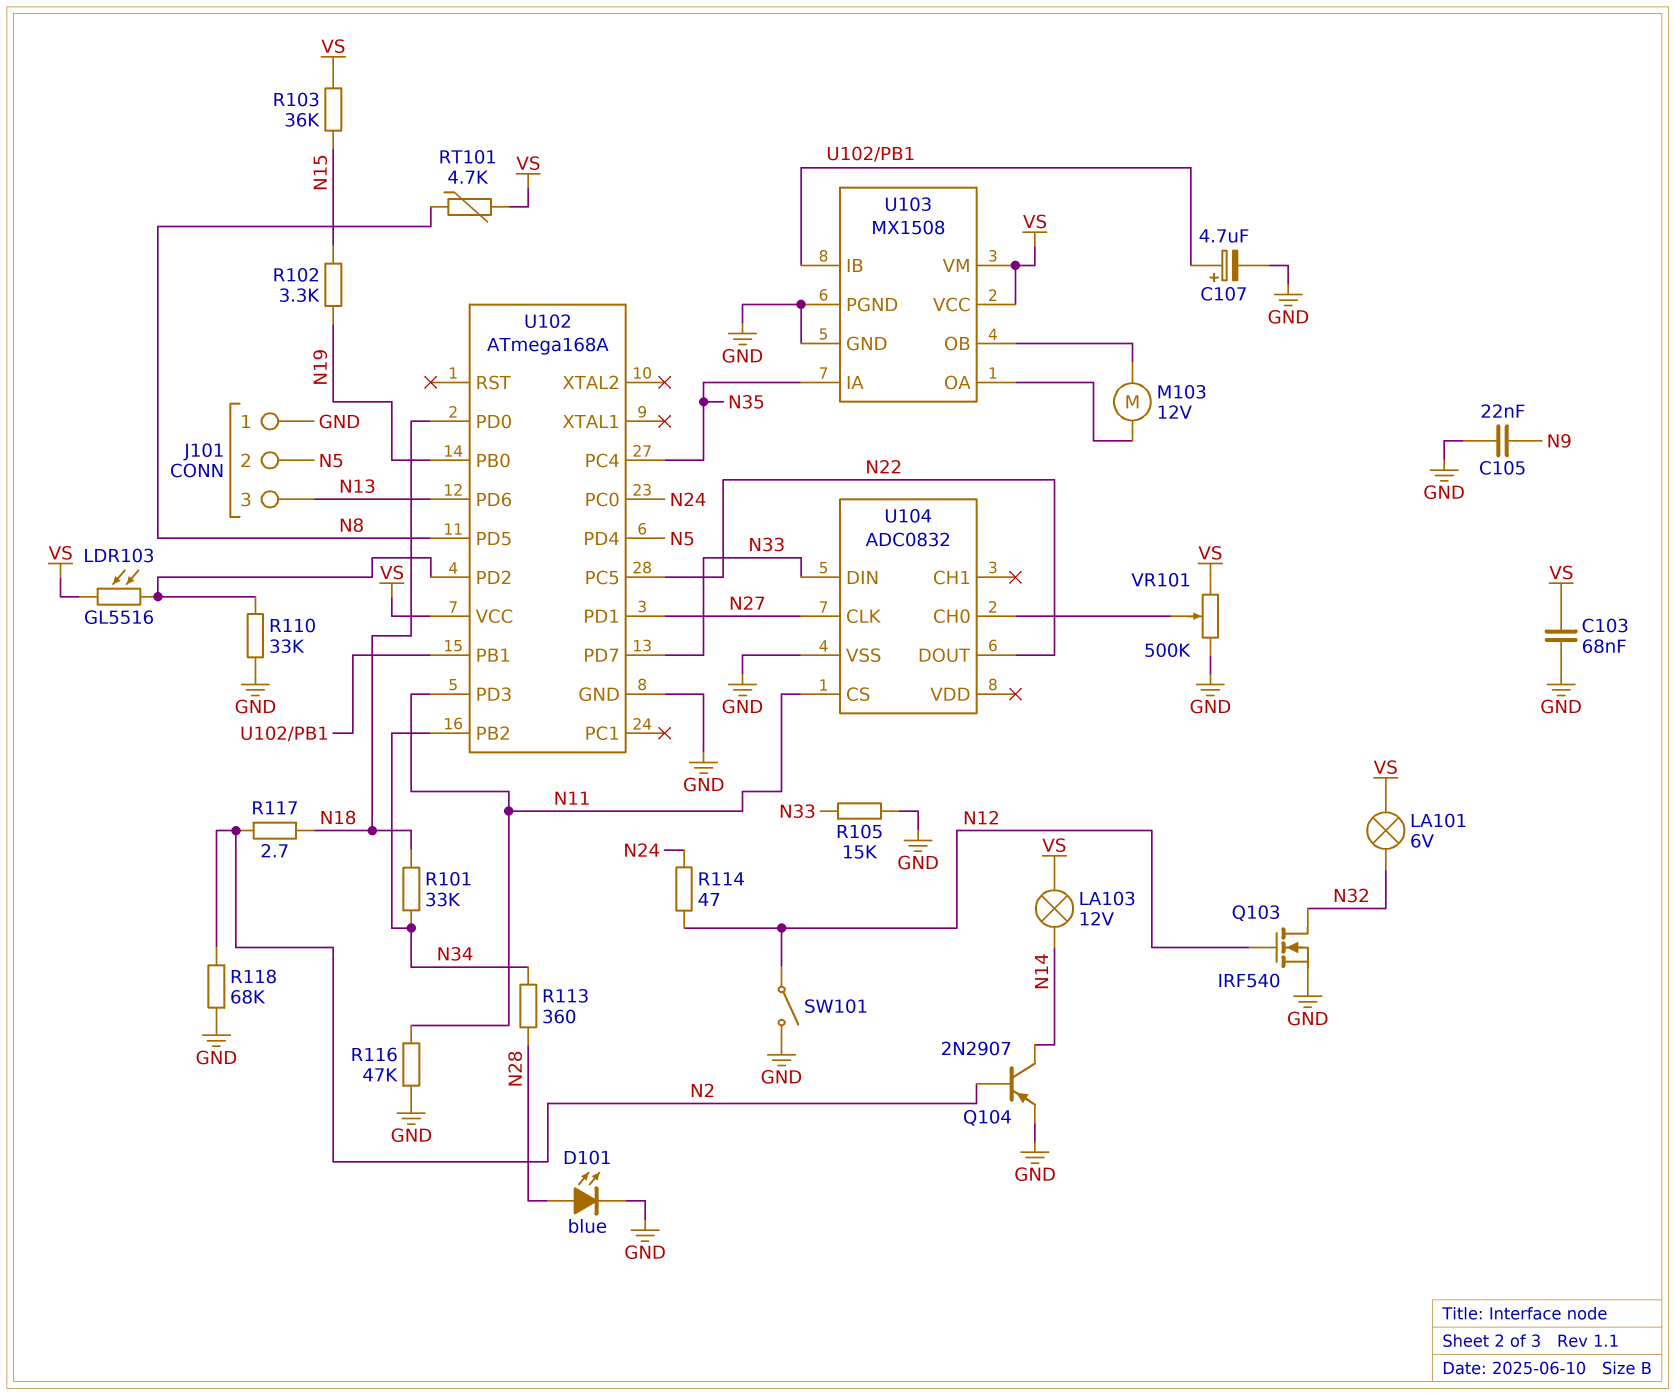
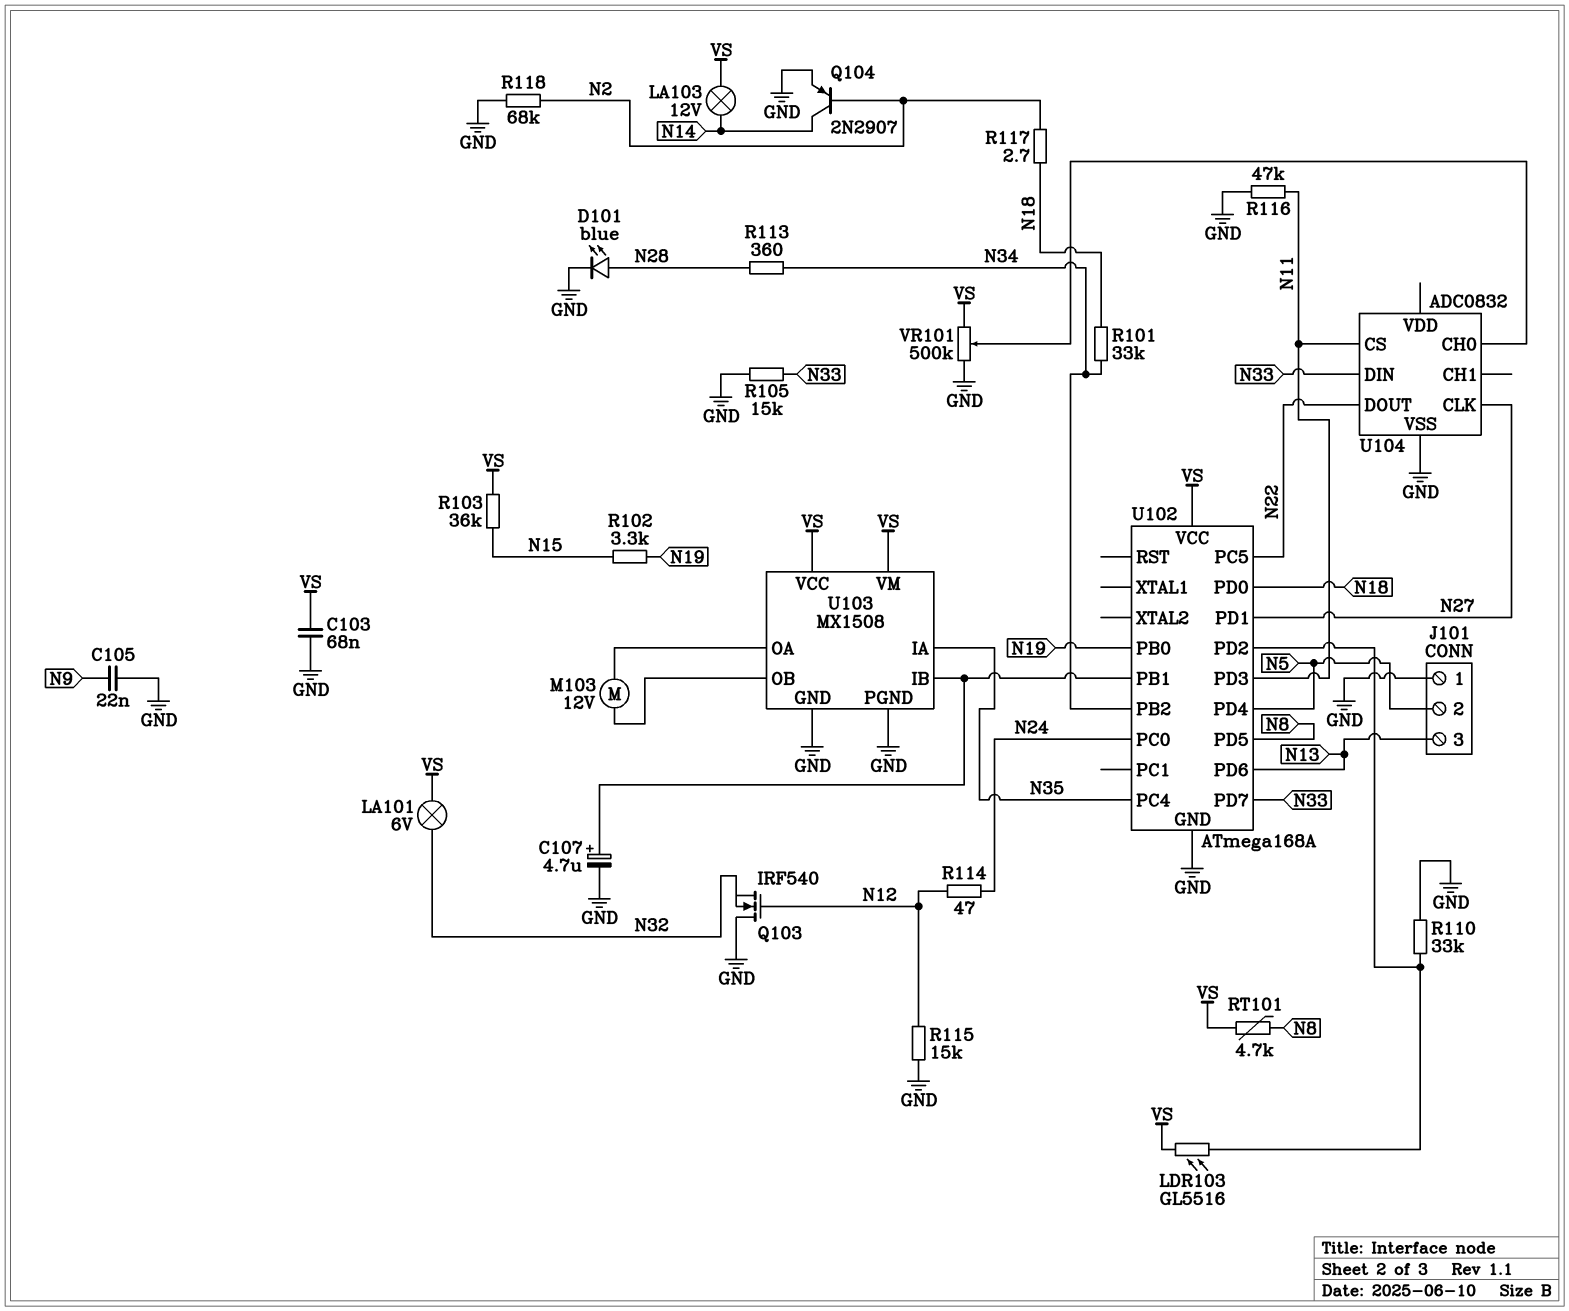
Q103: NMOS IRF540 (G N12, D N32, S GND) -> NMOS IRF540 (G N12, D GND, S N32)
R115: none -> 15k (GND, N12)
SW101: switch (GND, N12) -> none

